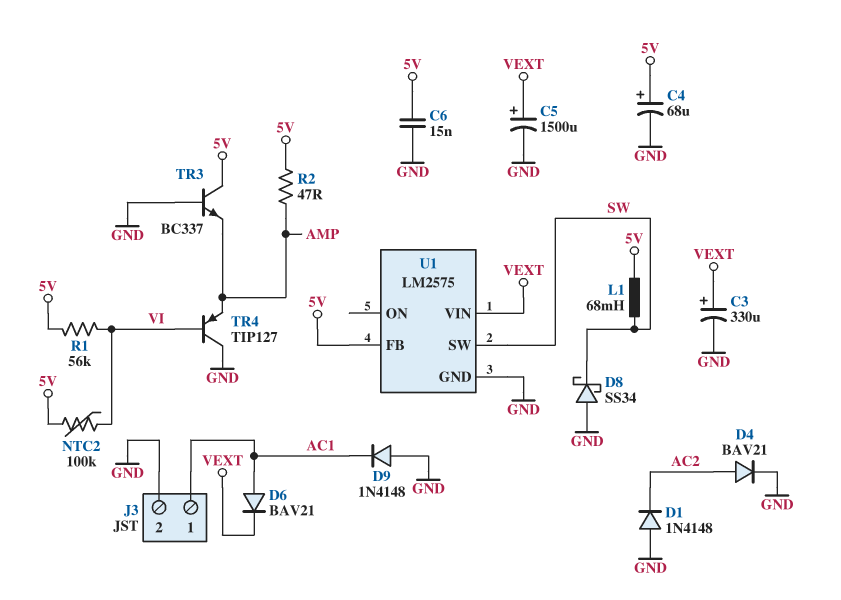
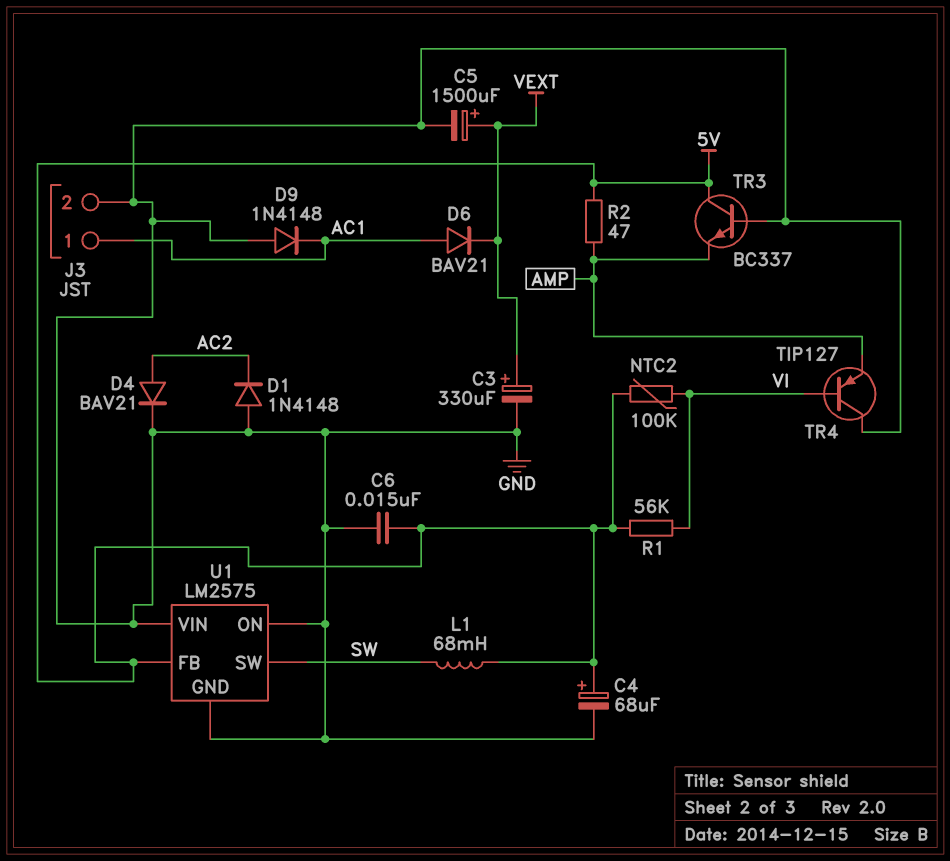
D8: schottky SS34 (A GND, K SW) -> none
U1 pin ON: none -> GND
U1 pin VIN: VEXT -> GND

